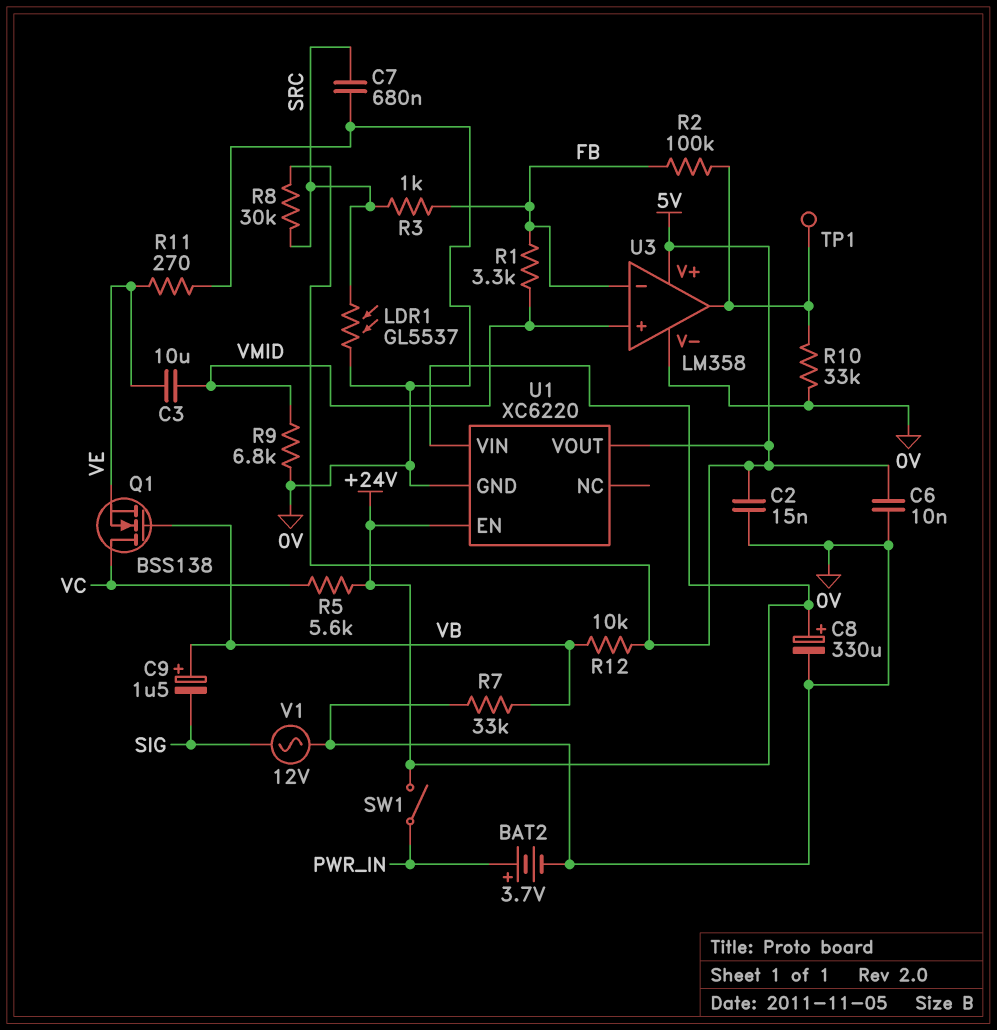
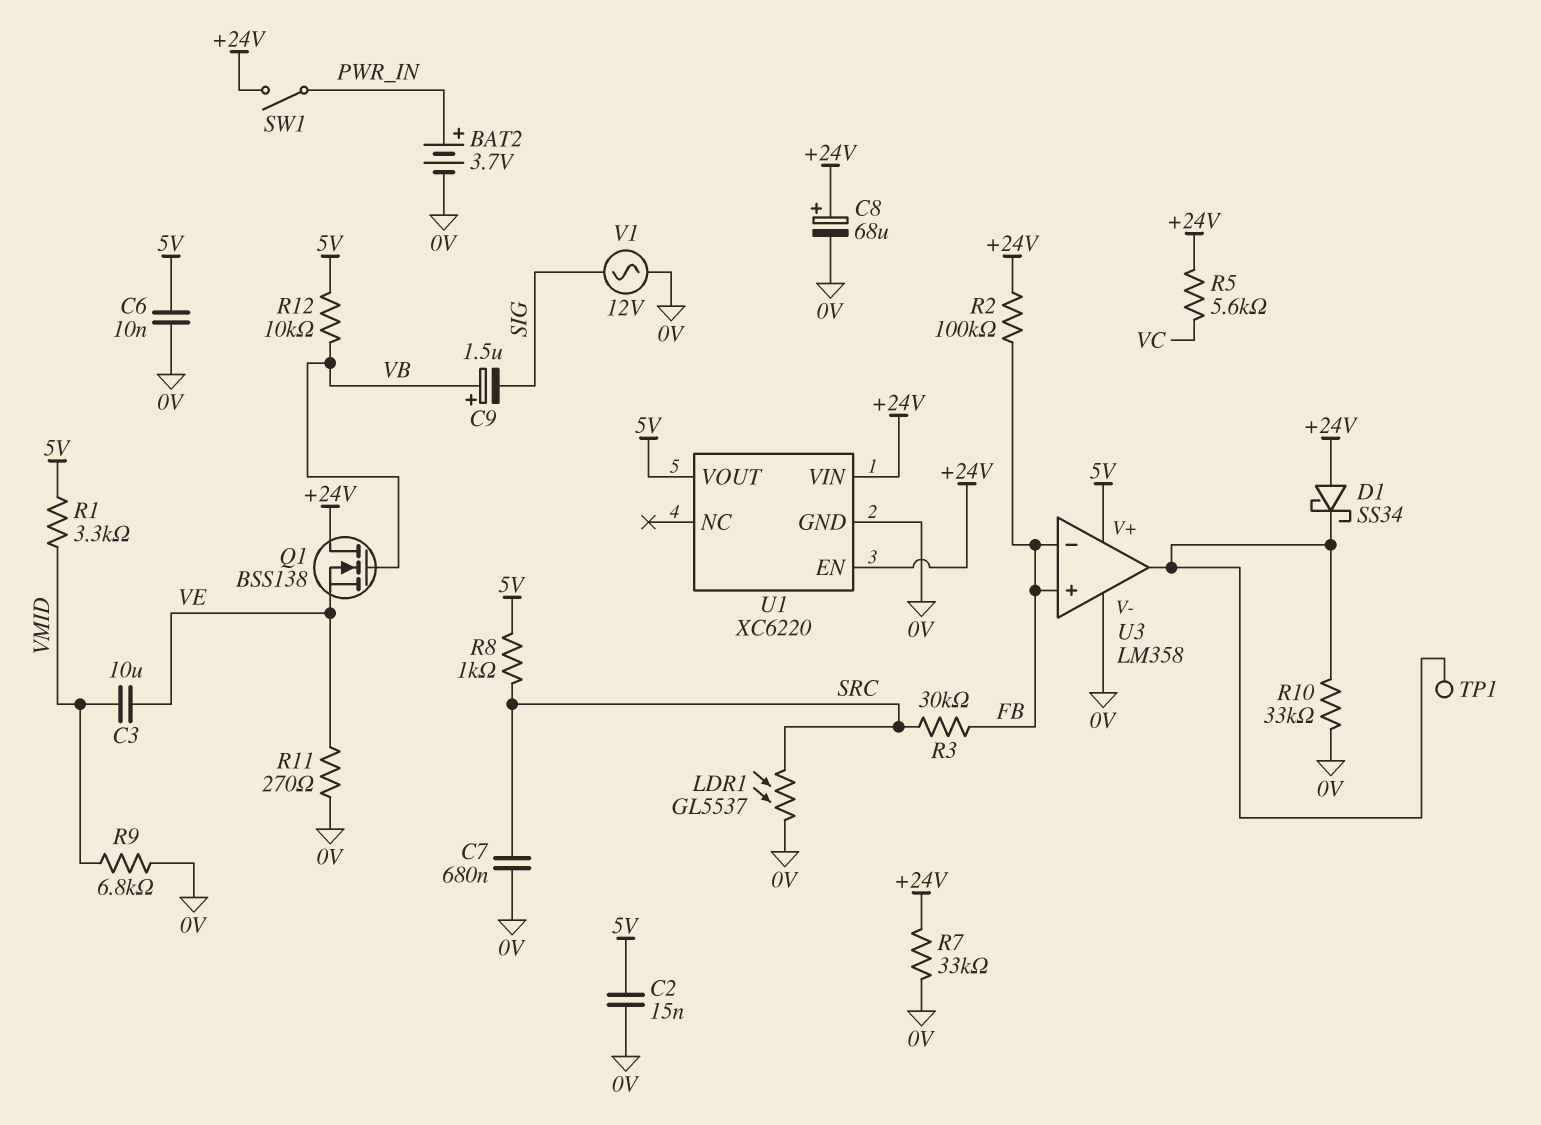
C8: 330uF (plus +24V, minus 0V) -> 68uF (plus +24V, minus 0V)
D1: none -> schottky SS34 (A +24V, K U3/out)
Q1: NMOS BSS138 (G VB, D VC, S VE) -> NMOS BSS138 (G VB, D +24V, S VE)
R1: 3.3k (FB, VMID) -> 3.3k (5V, VMID)
R2: 100k (FB, U3/out) -> 100k (+24V, FB)
R3: 1k (FB, SRC) -> 30k (FB, SRC)
R7: 33k (0V, VB) -> 33k (+24V, 0V)
R8: 30k (5V, SRC) -> 1k (5V, SRC)
U3 pin in+: VMID -> FB

